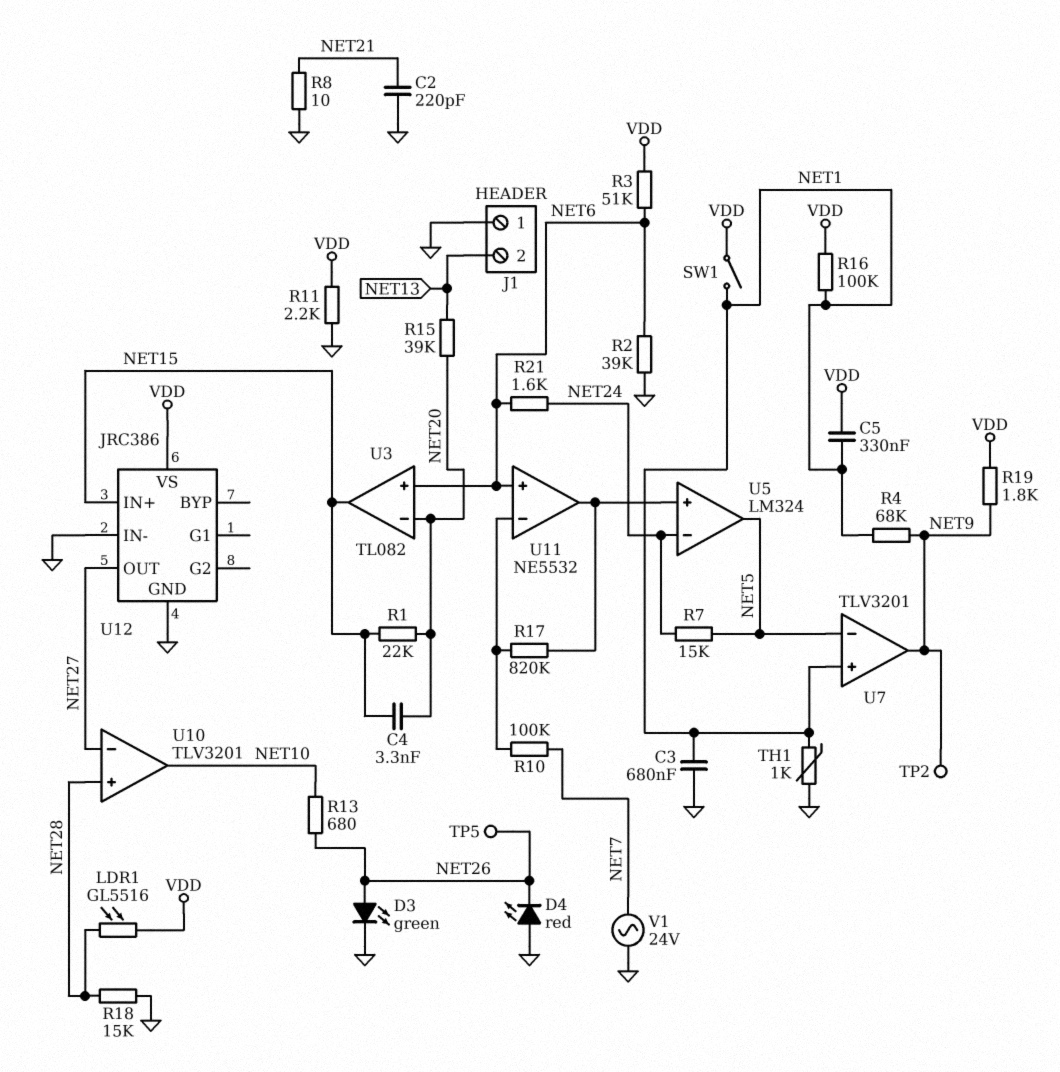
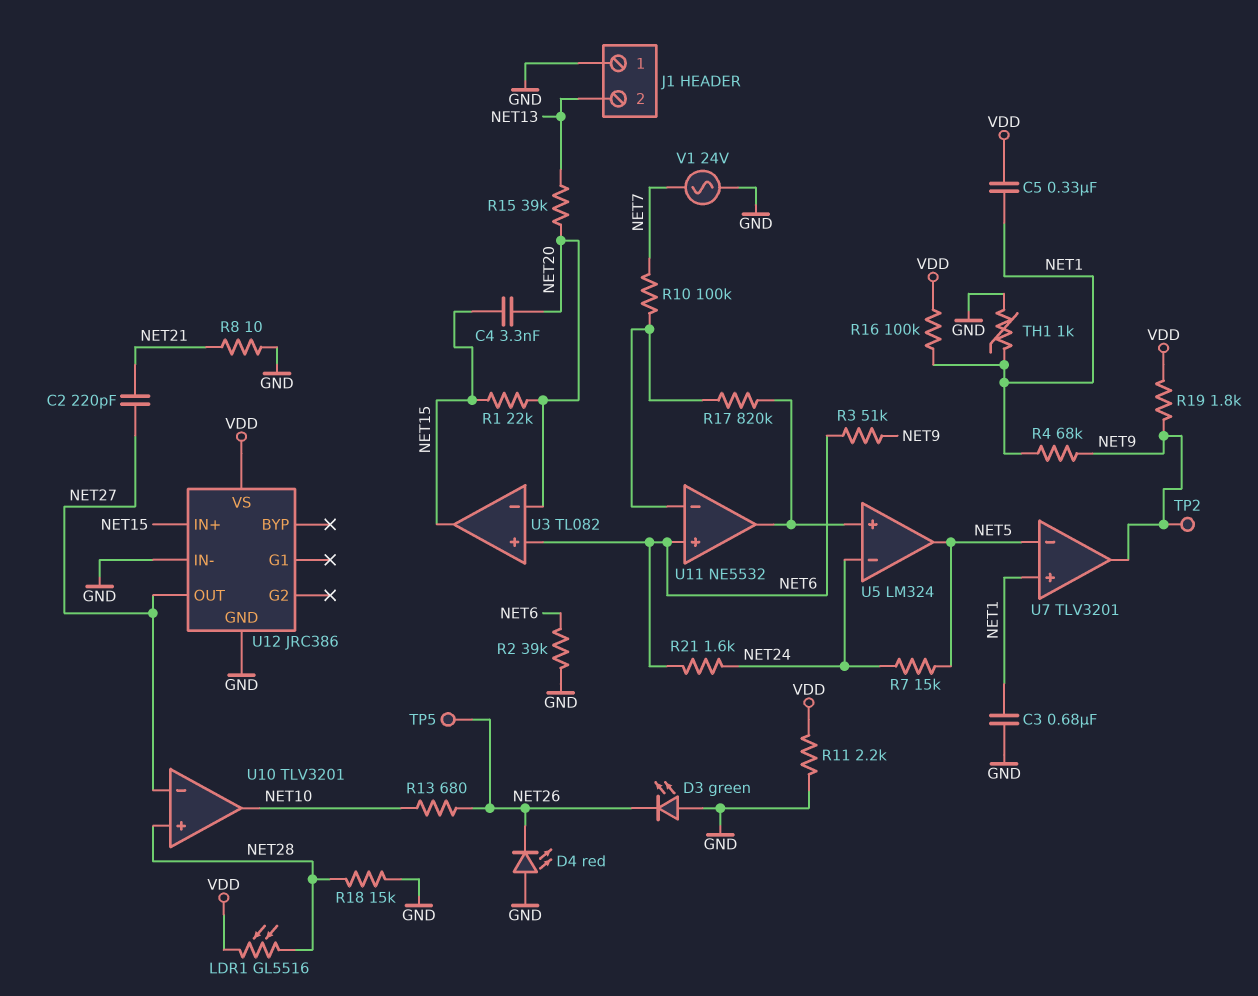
C2: 220pF (GND, NET21) -> 220pF (NET21, NET27)
D3: LED green (A NET26, K GND) -> LED green (A GND, K NET26)
R3: 51k (NET6, VDD) -> 51k (NET6, NET9)
SW1: switch (NET1, VDD) -> none

